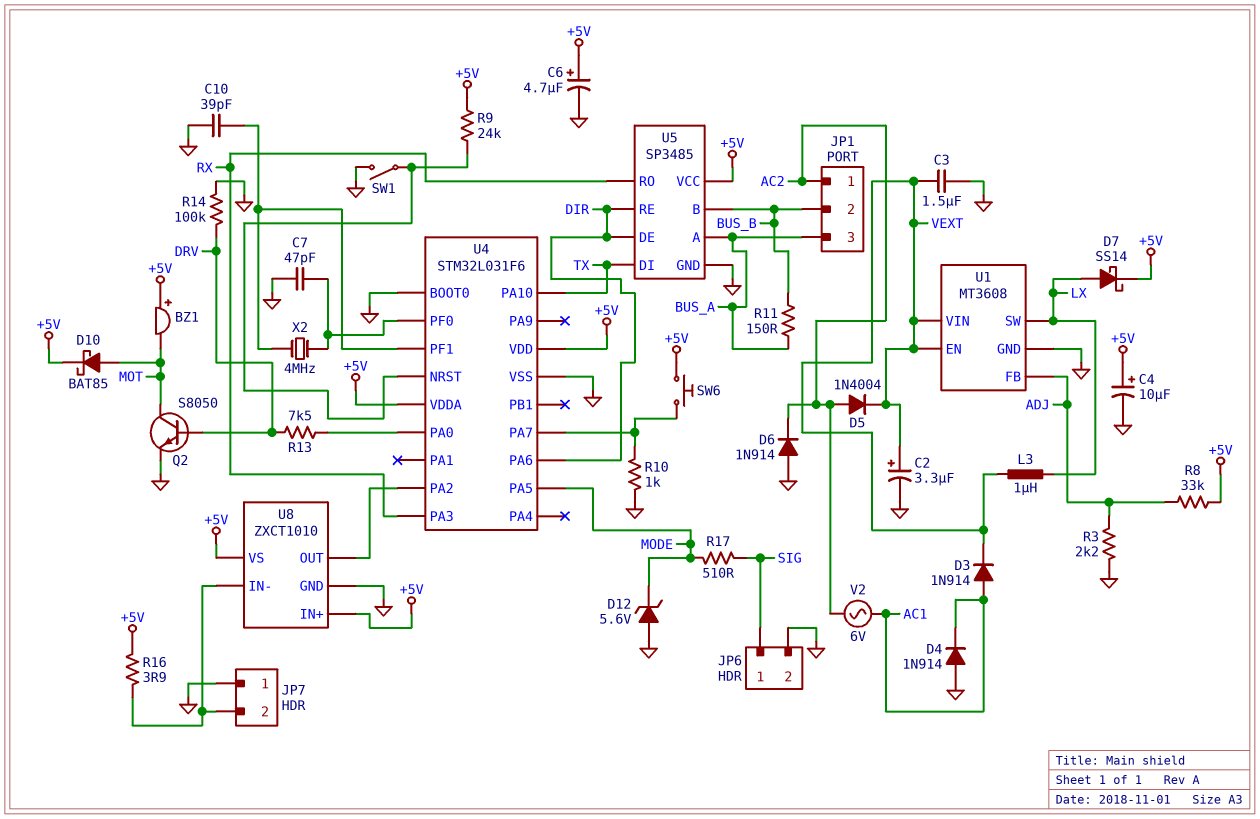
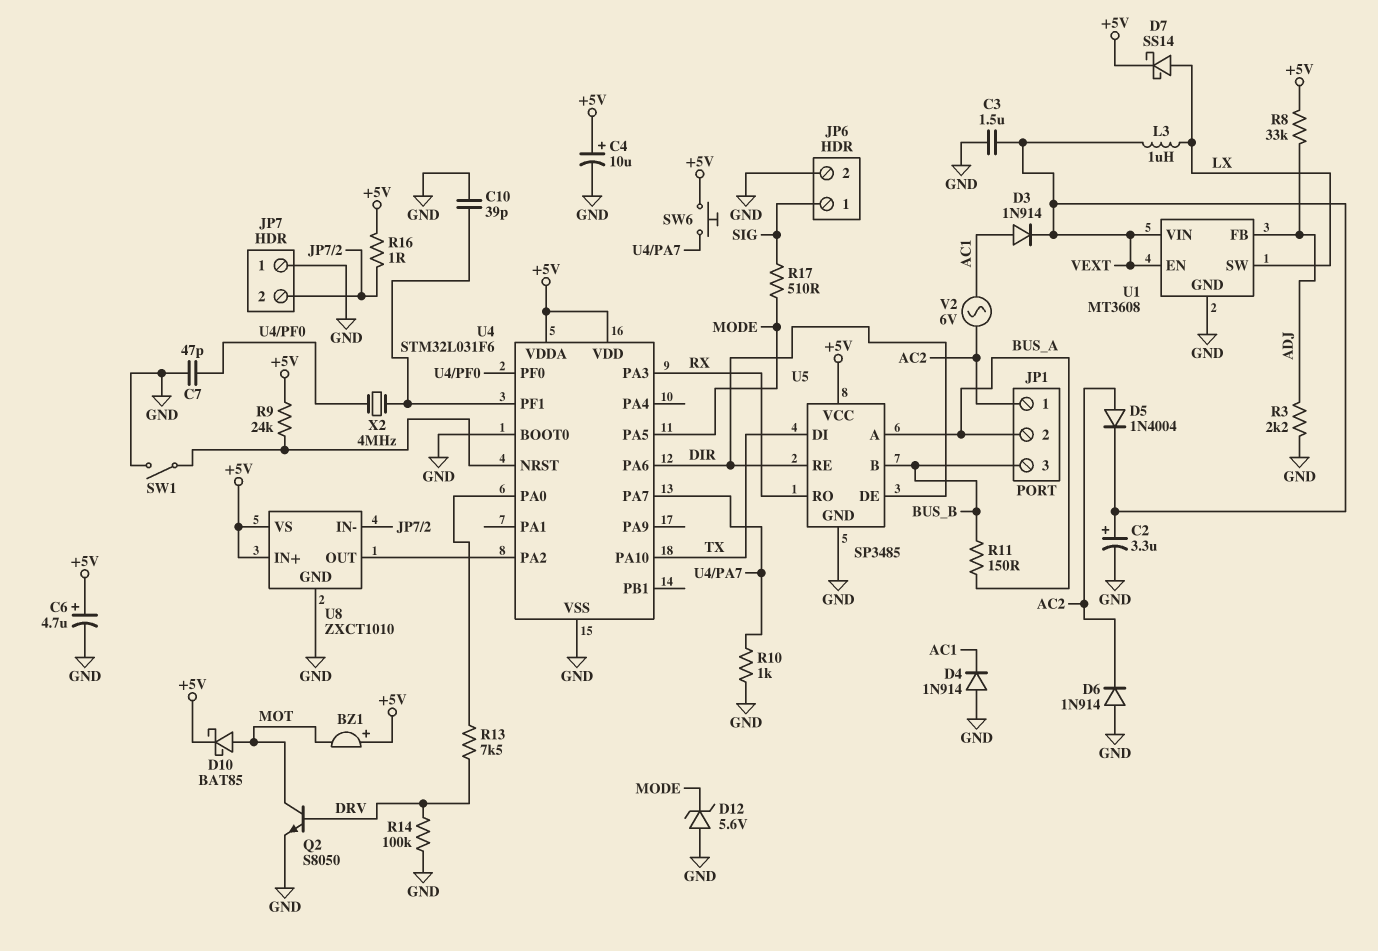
JP1 pin 2: BUS_B -> BUS_A
JP1 pin 3: BUS_A -> BUS_B
R16: 3.9 (+5V, JP7/2) -> 1 (+5V, JP7/2)

